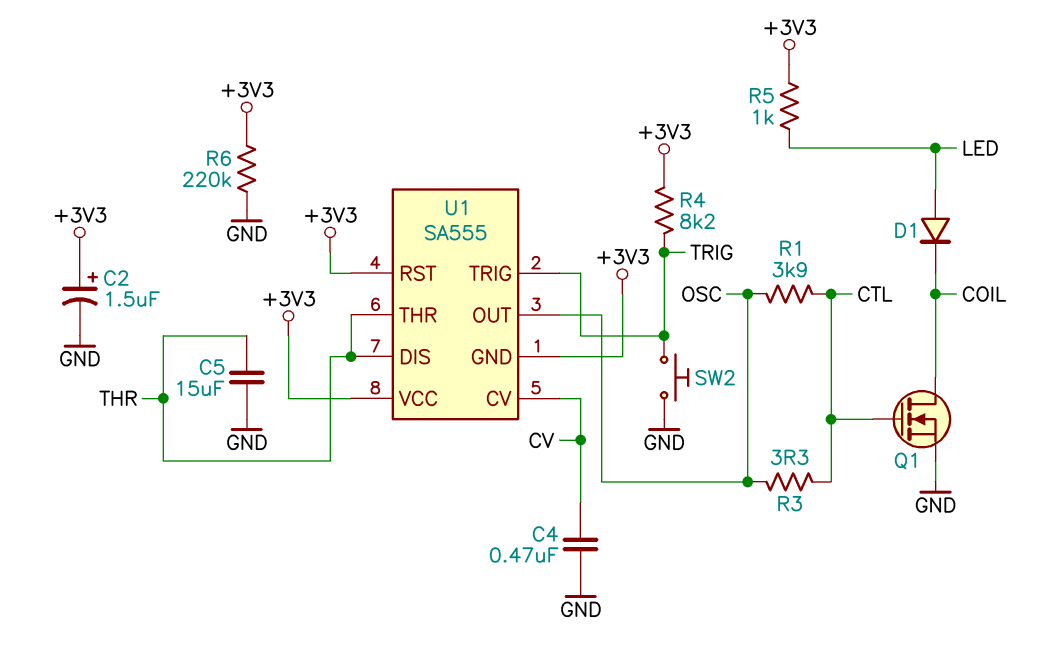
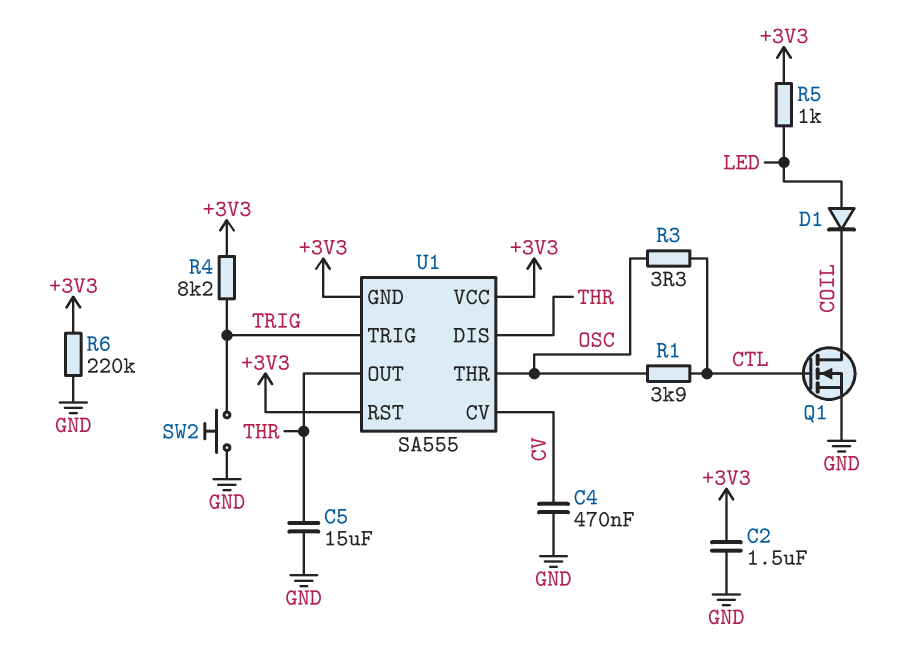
C2: 1.5uF (plus +3V3, minus GND) -> 1.5uF (+3V3, GND)
U1 pin OUT: OSC -> THR
U1 pin THR: THR -> OSC

